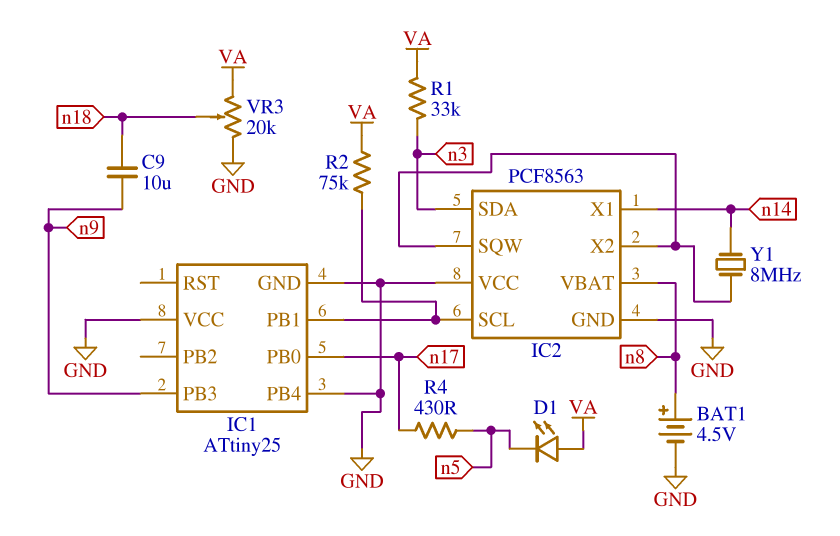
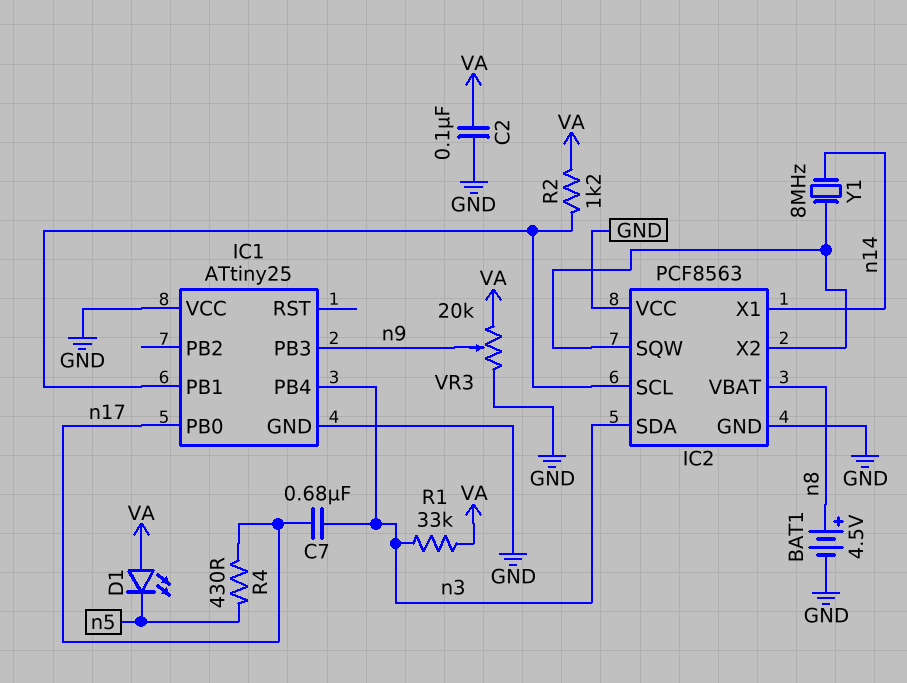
C2: none -> 100nF (GND, VA)
C7: none -> 680nF (n3, n17)
C9: 10uF (n9, n18) -> none
IC1 pin PB4: GND -> n3
R2: 75k (IC1/PB1, VA) -> 1.2k (IC1/PB1, VA)
VR3: 20k (GND, VA, wiper n18) -> 20k (GND, VA, wiper n9)

